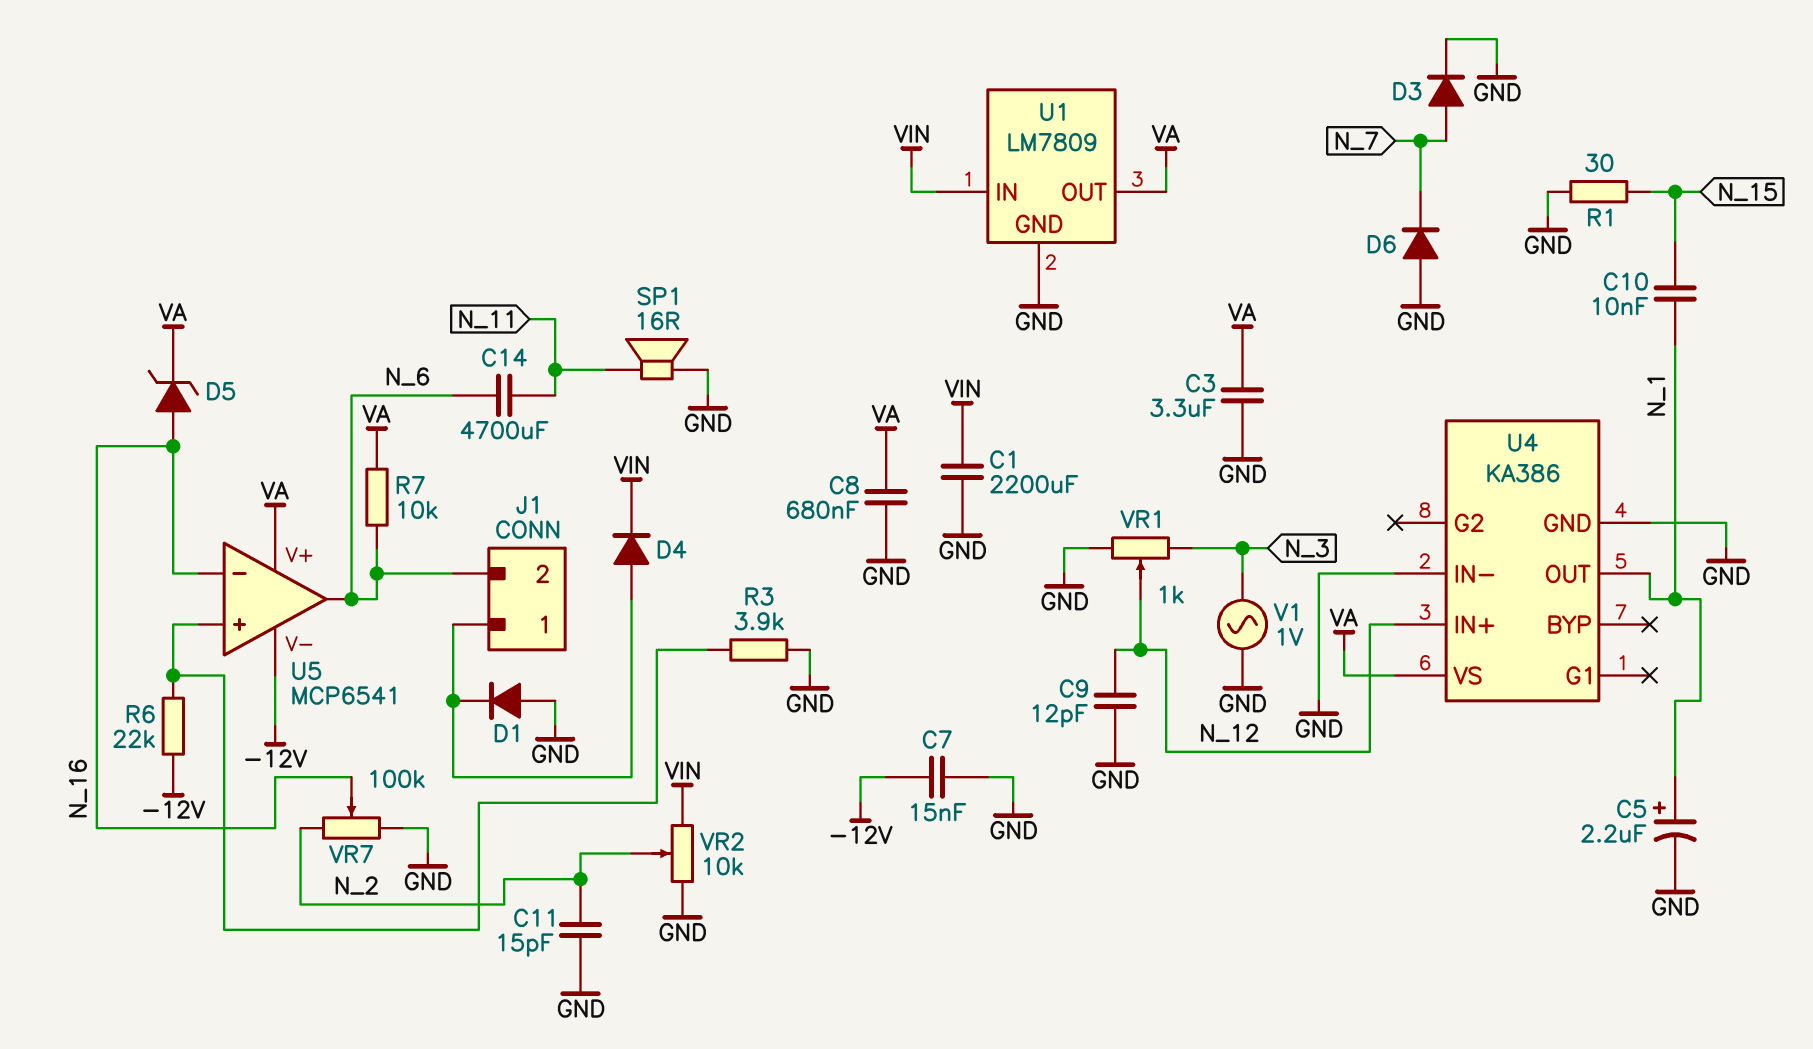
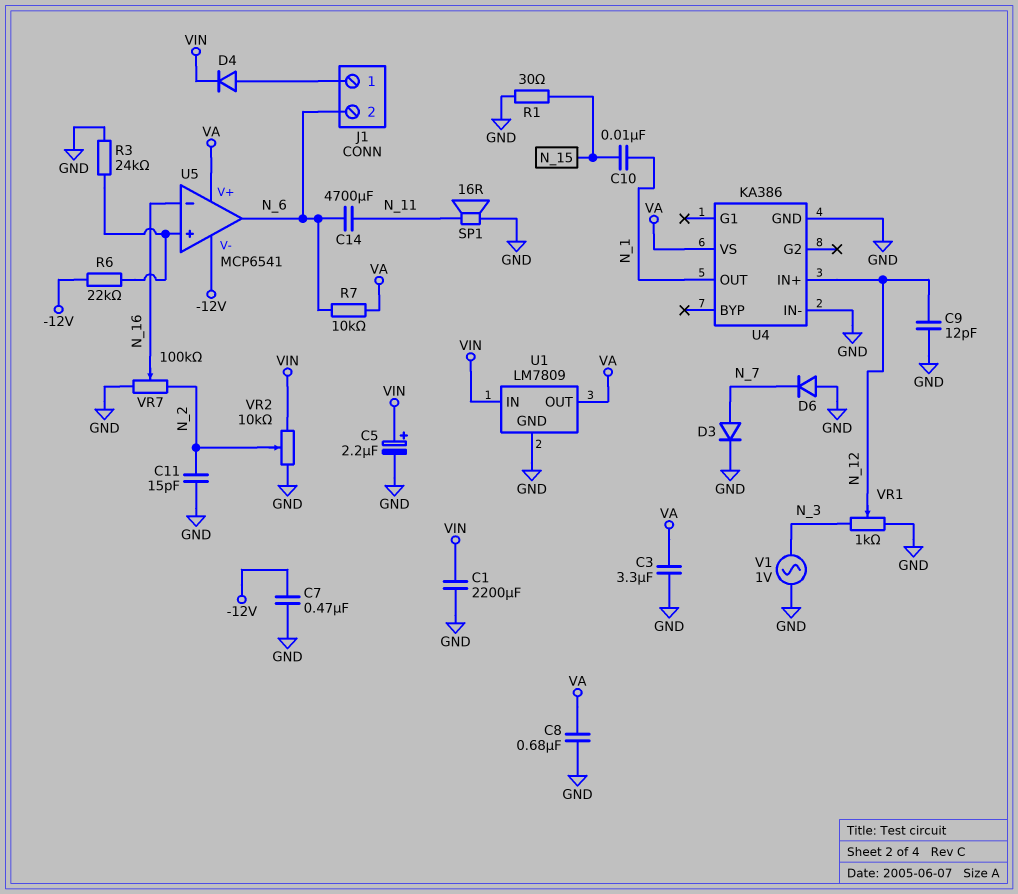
C5: 2.2uF (plus N_1, minus GND) -> 2.2uF (plus VIN, minus GND)
C7: 15nF (-12V, GND) -> 470nF (-12V, GND)
D1: diode (A GND, K J1/1) -> none
D5: zener (A N_16, K VA) -> none
R3: 3.9k (GND, U5/in+) -> 24k (GND, U5/in+)

